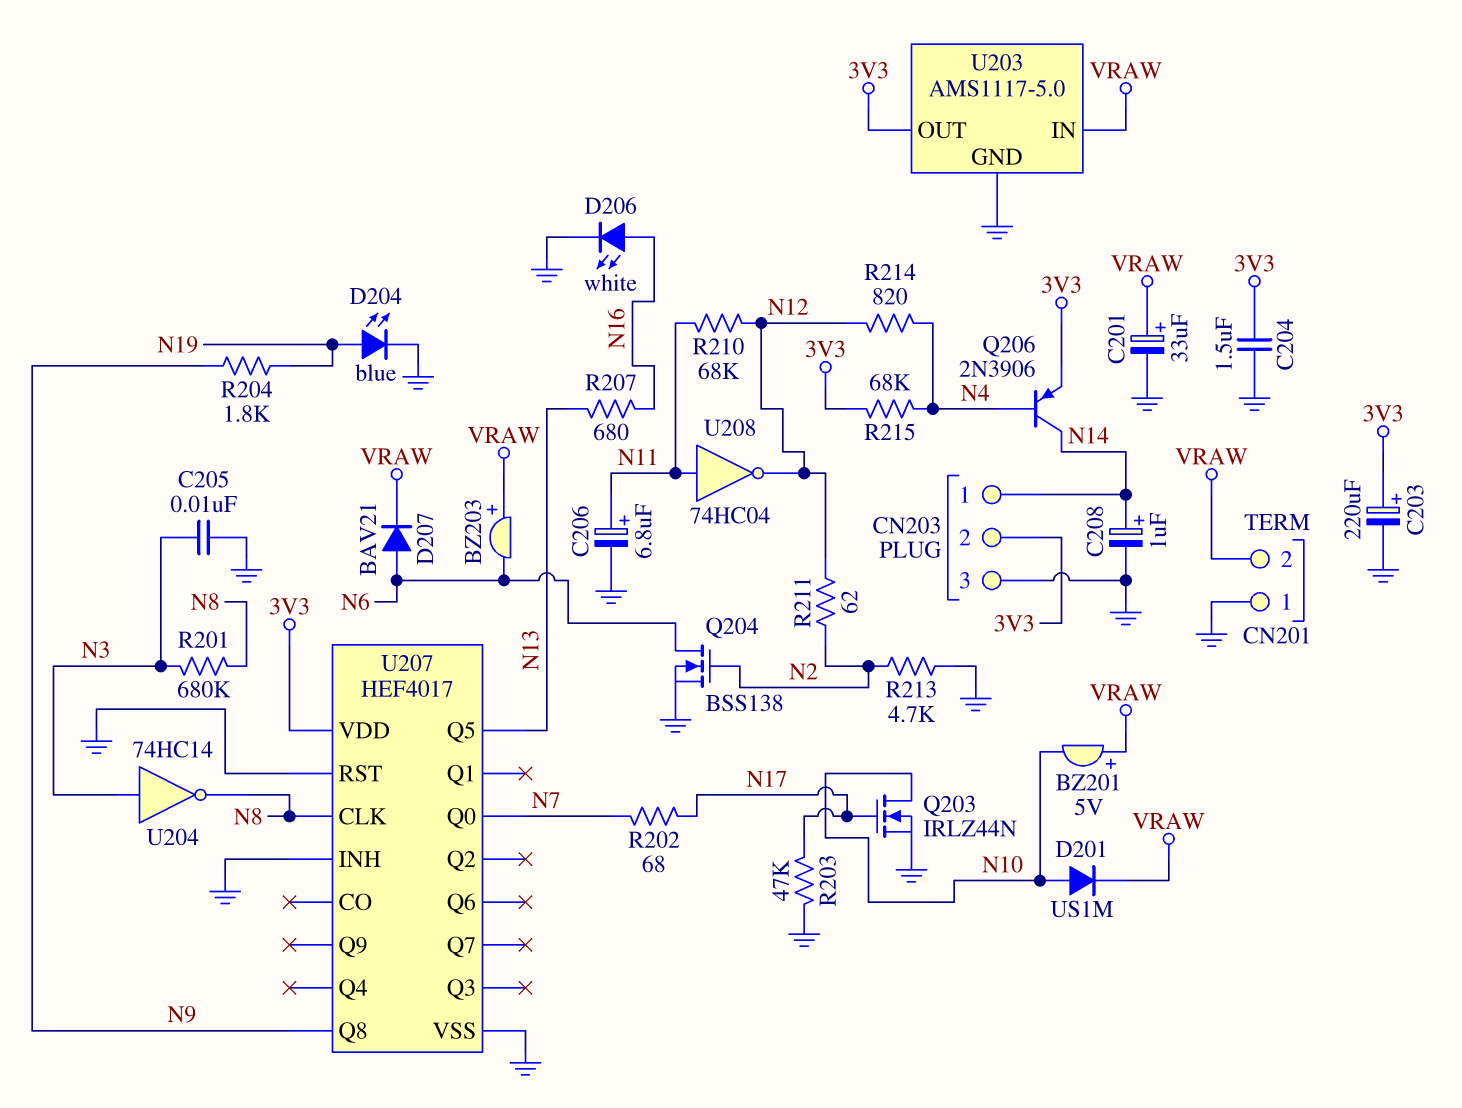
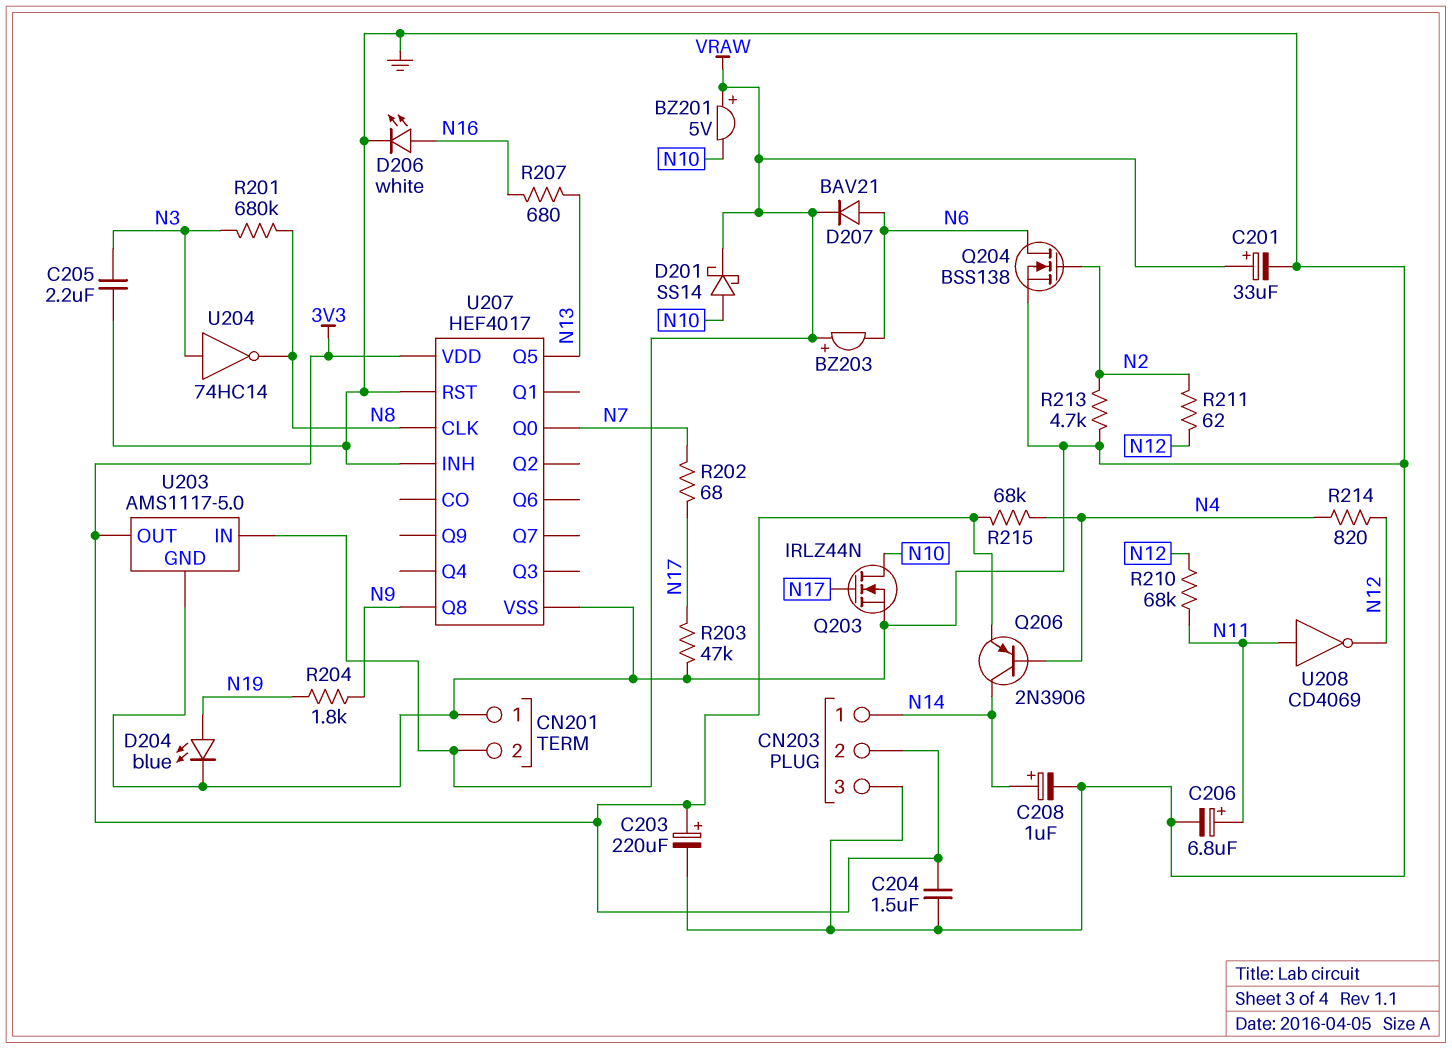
C205: 10nF (GND, N3) -> 2.2uF (GND, N3)
D201: diode US1M (A N10, K VRAW) -> schottky SS14 (A N10, K VRAW)
U208: NOT 74HC04 (in N11, out N12) -> NOT CD4069 (in N11, out N12)

